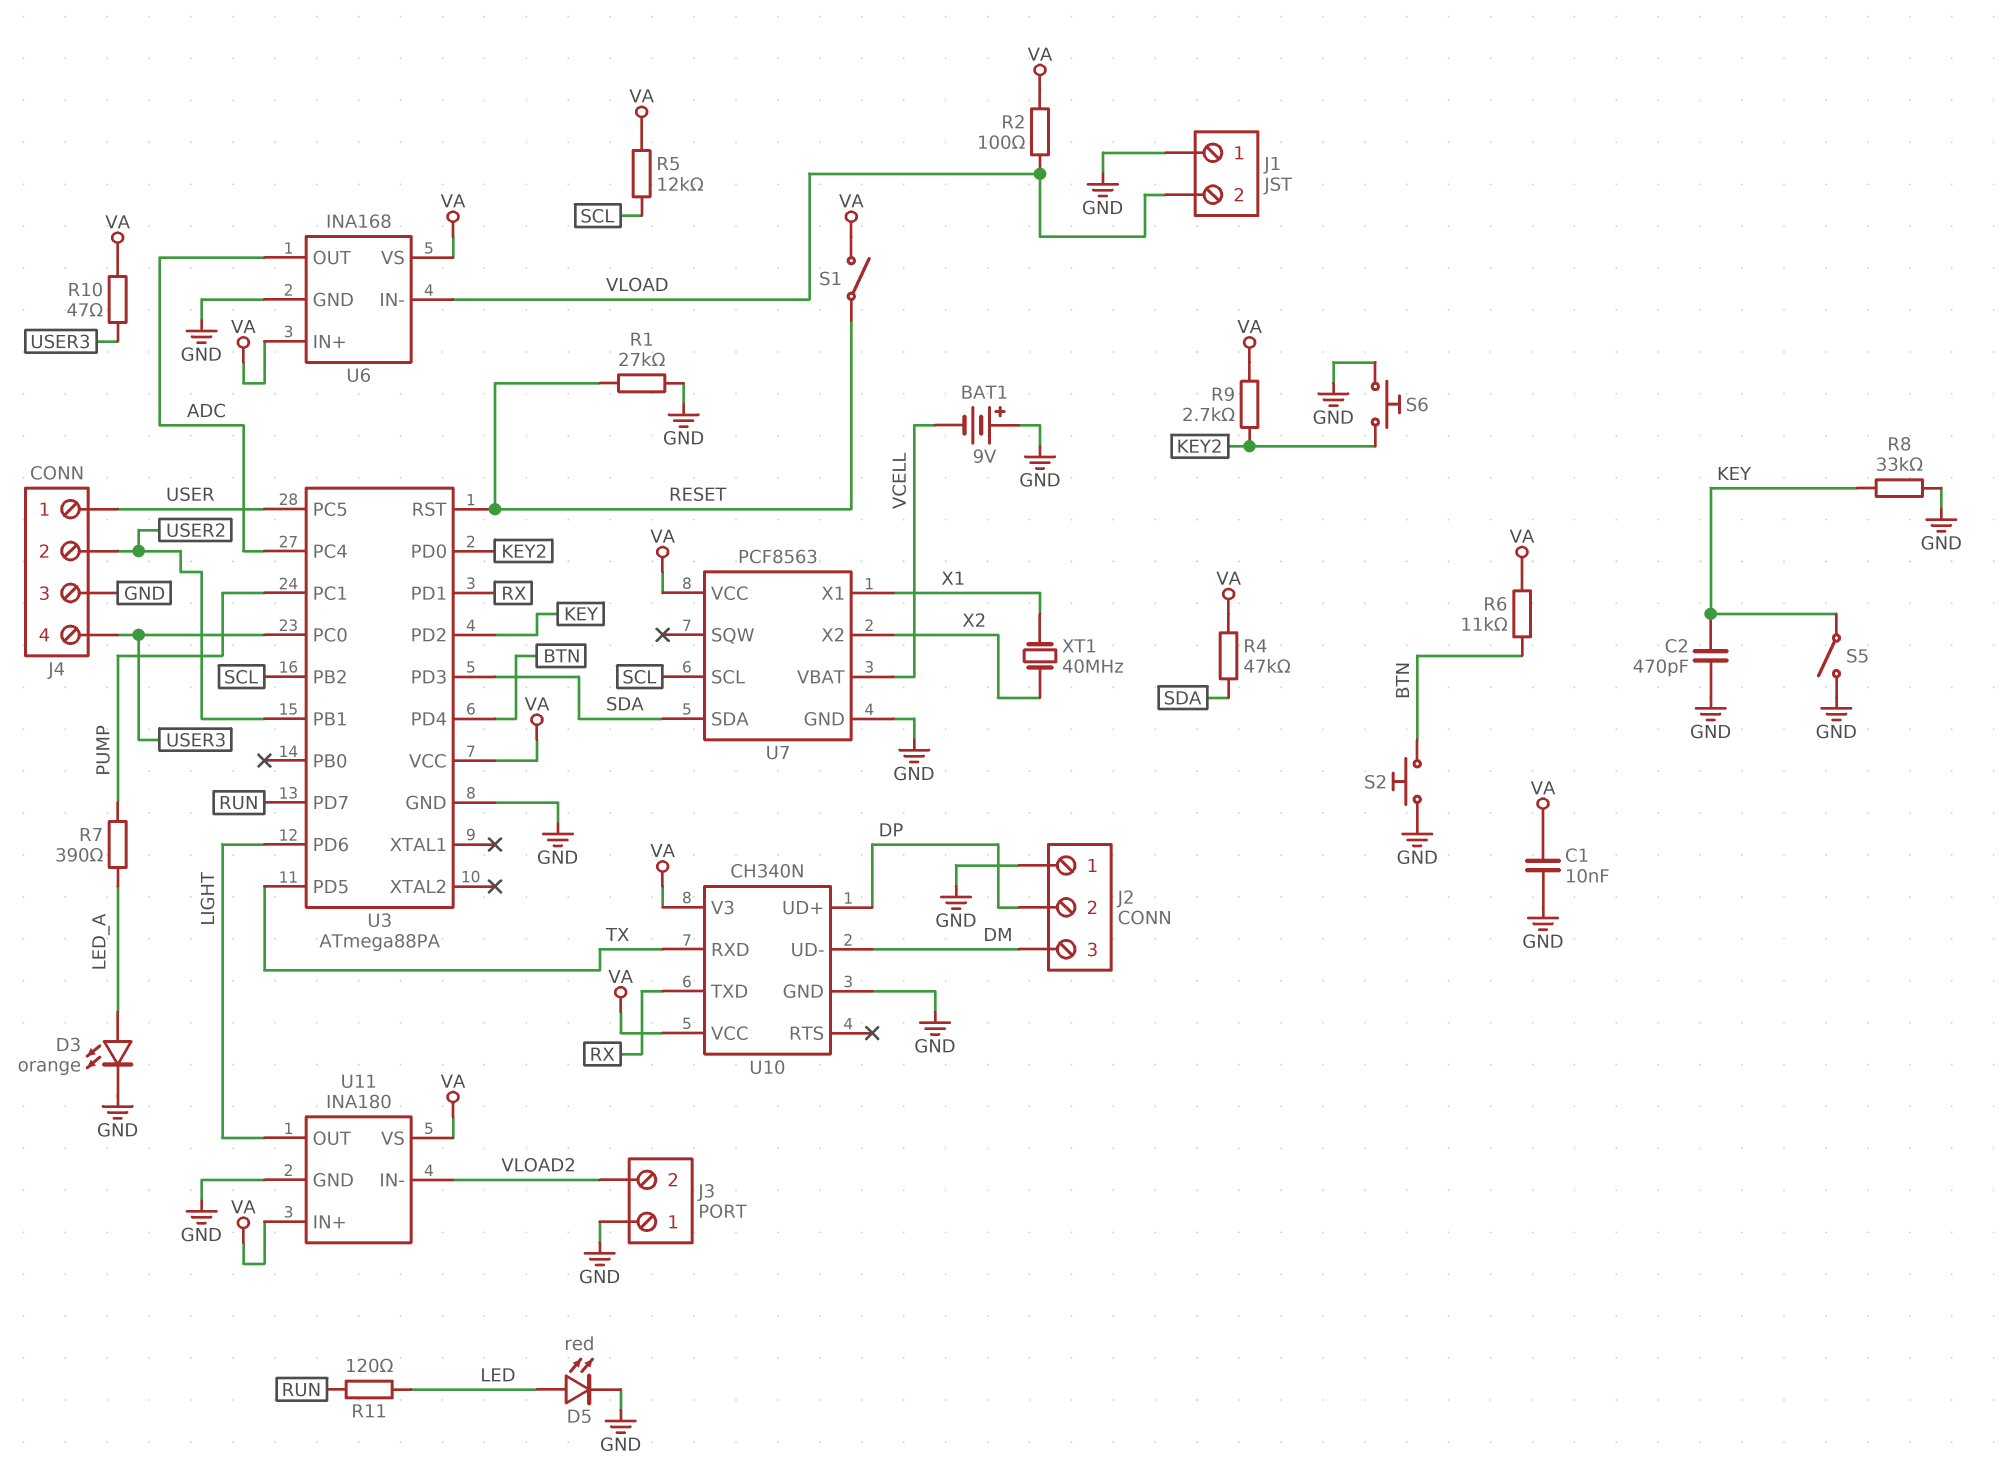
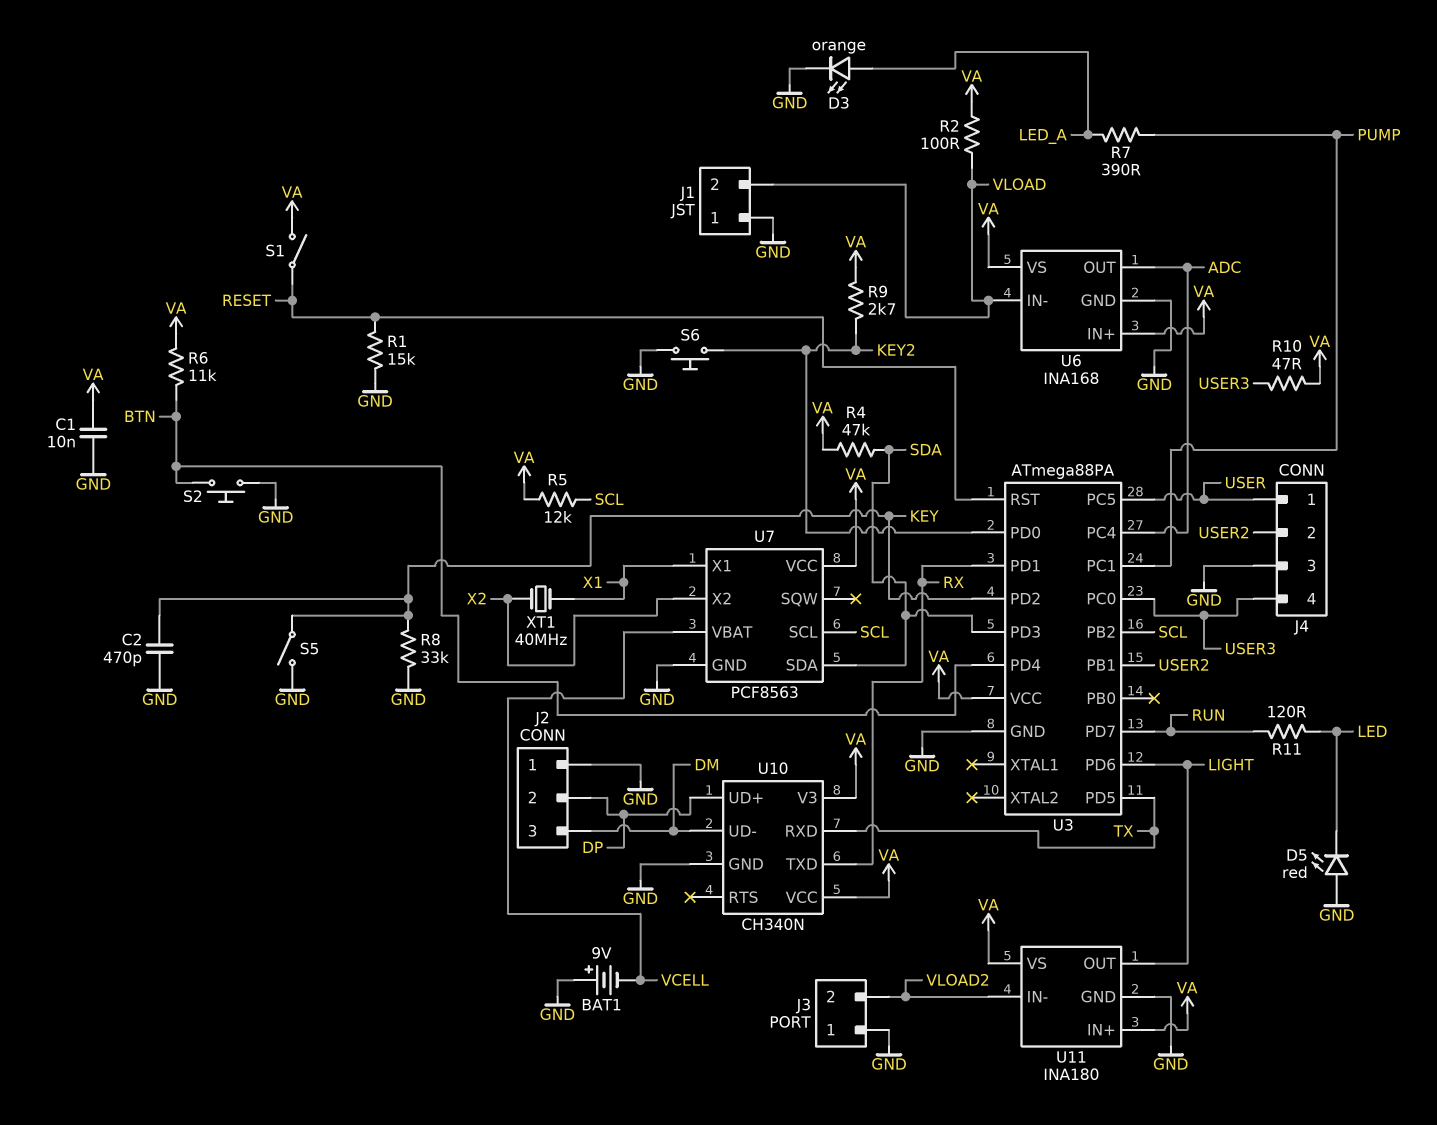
D5: LED red (A LED, K GND) -> LED red (A GND, K LED)
R1: 27k (GND, RESET) -> 15k (GND, RESET)

